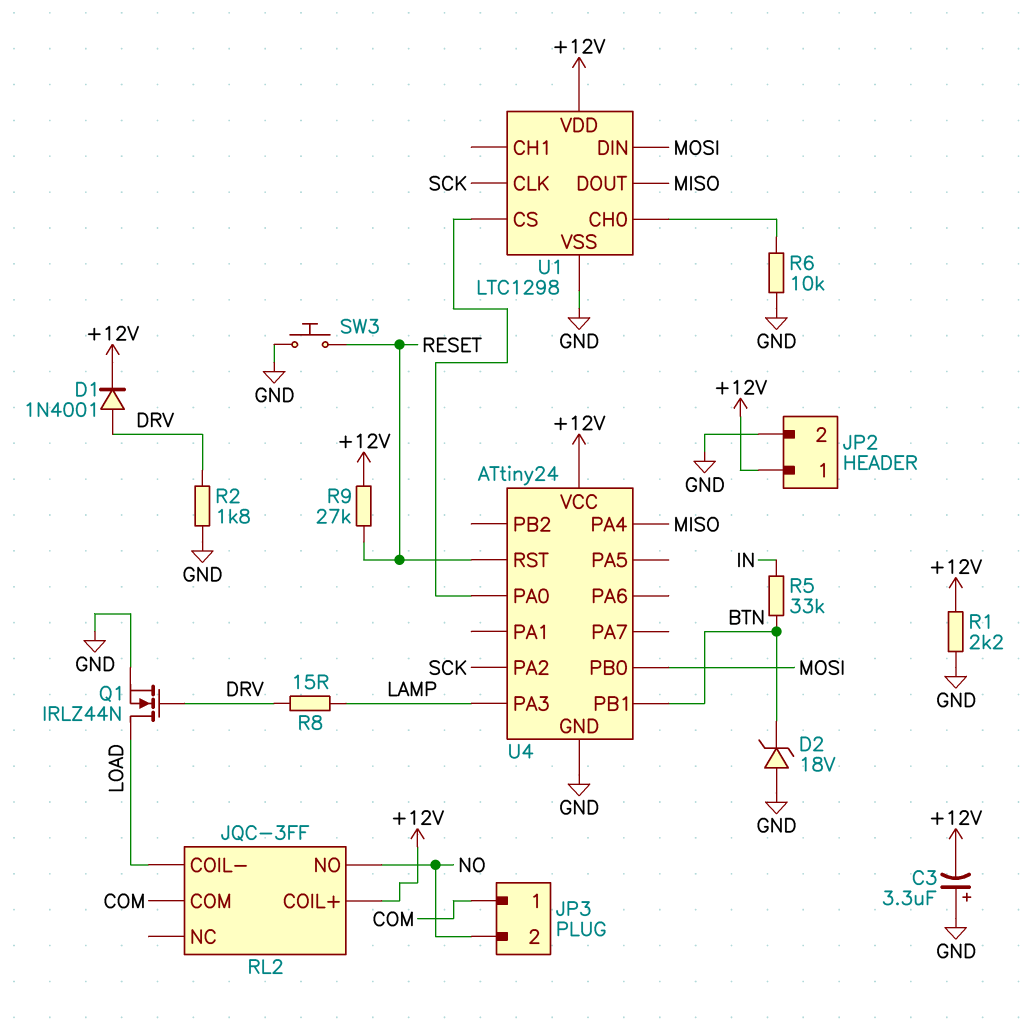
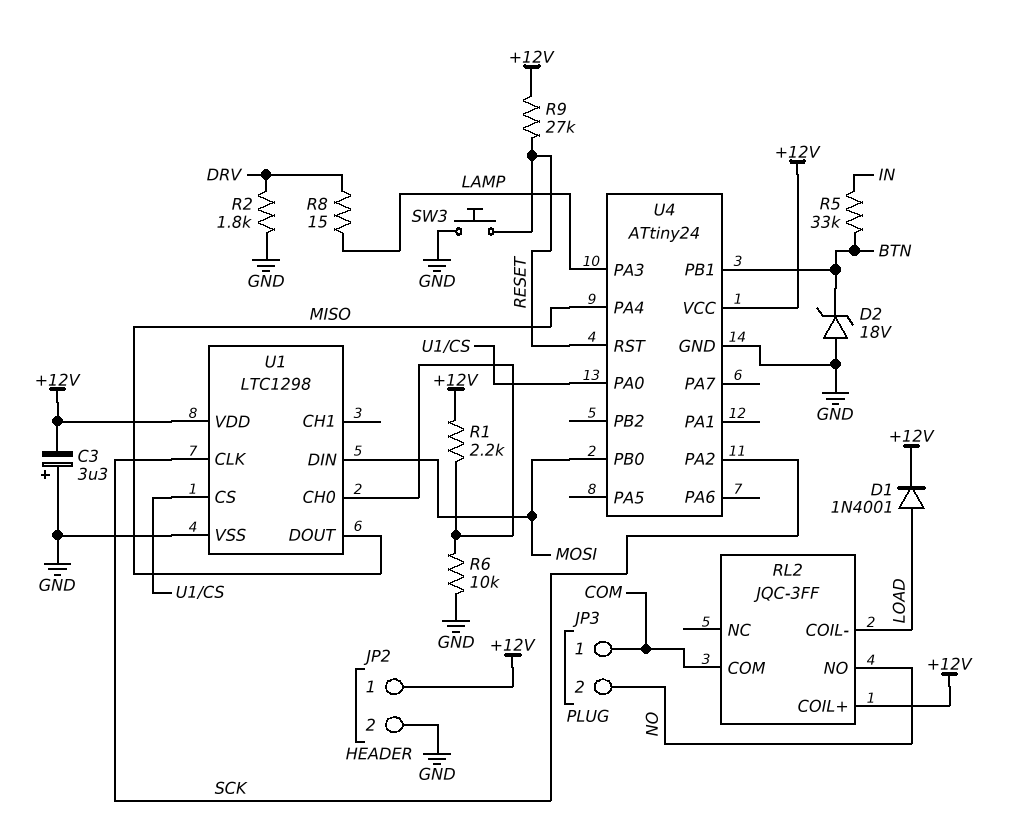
D1: diode 1N4001 (A DRV, K +12V) -> diode 1N4001 (A LOAD, K +12V)
Q1: NMOS IRLZ44N (G DRV, D LOAD, S GND) -> none
R1: 2.2k (+12V, GND) -> 2.2k (+12V, U1/CH0)

